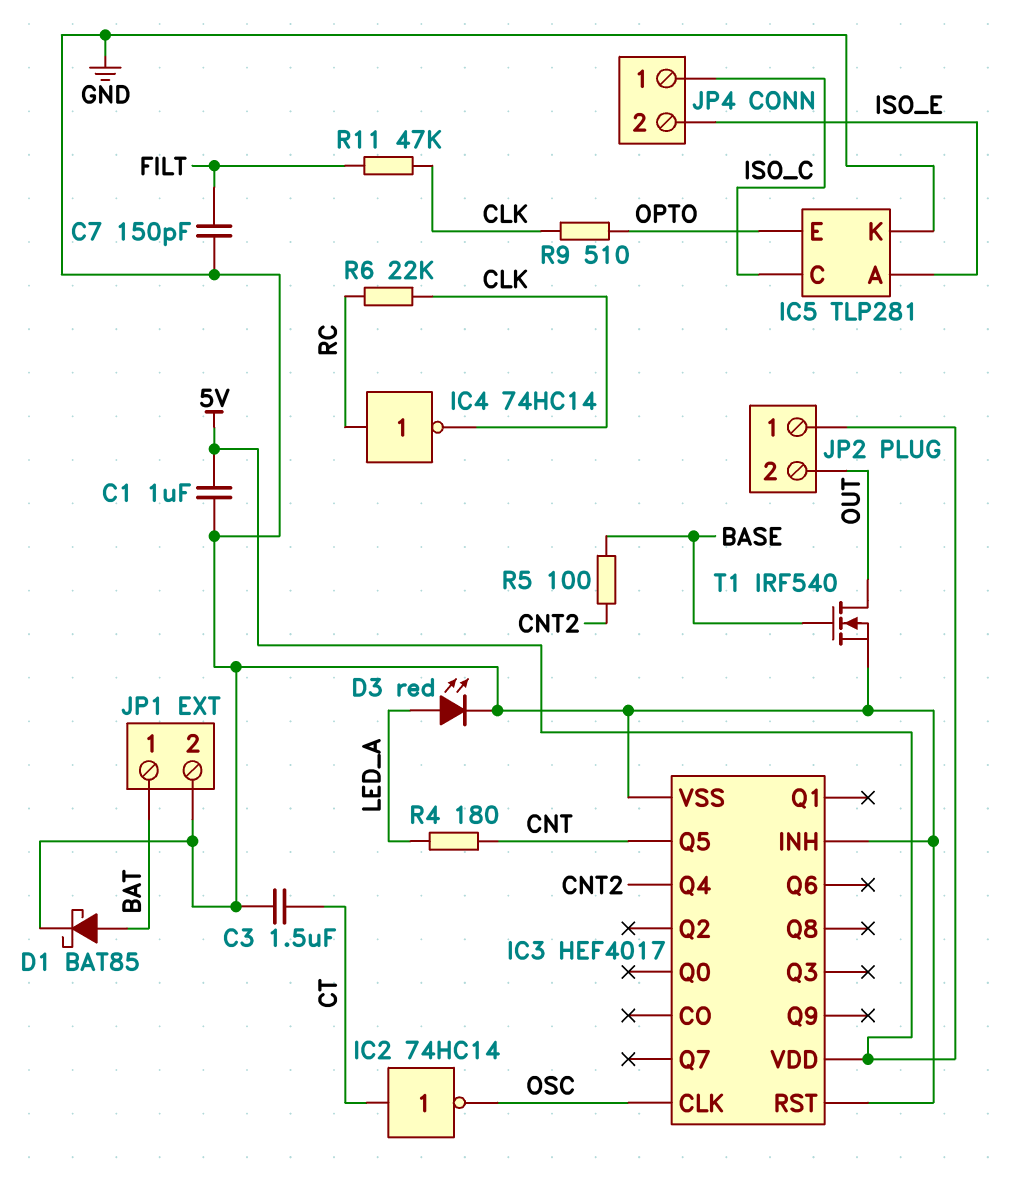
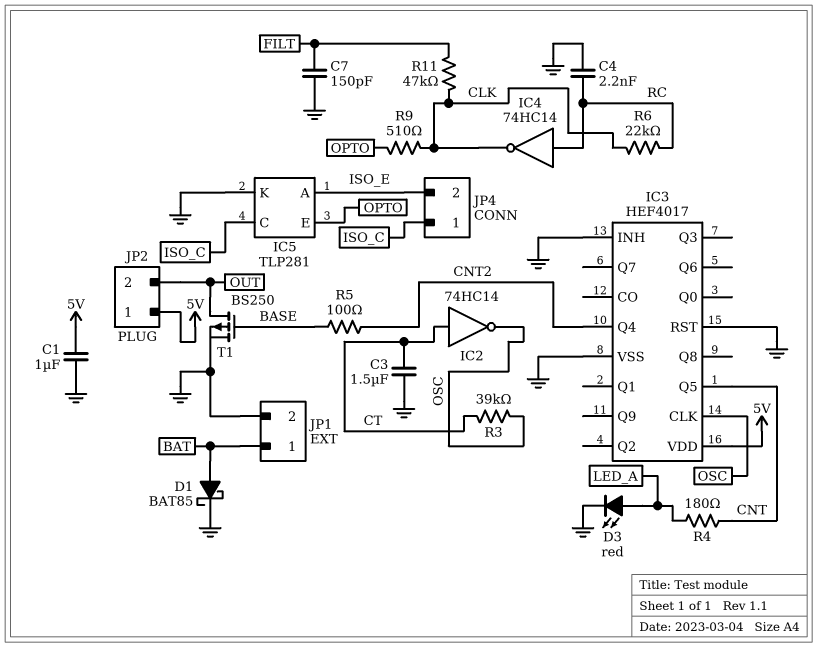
C4: none -> 2.2nF (GND, RC)
R3: none -> 39k (CT, OSC)
T1: NMOS IRF540 (G BASE, D OUT, S GND) -> PMOS BS250 (G BASE, D OUT, S GND)

